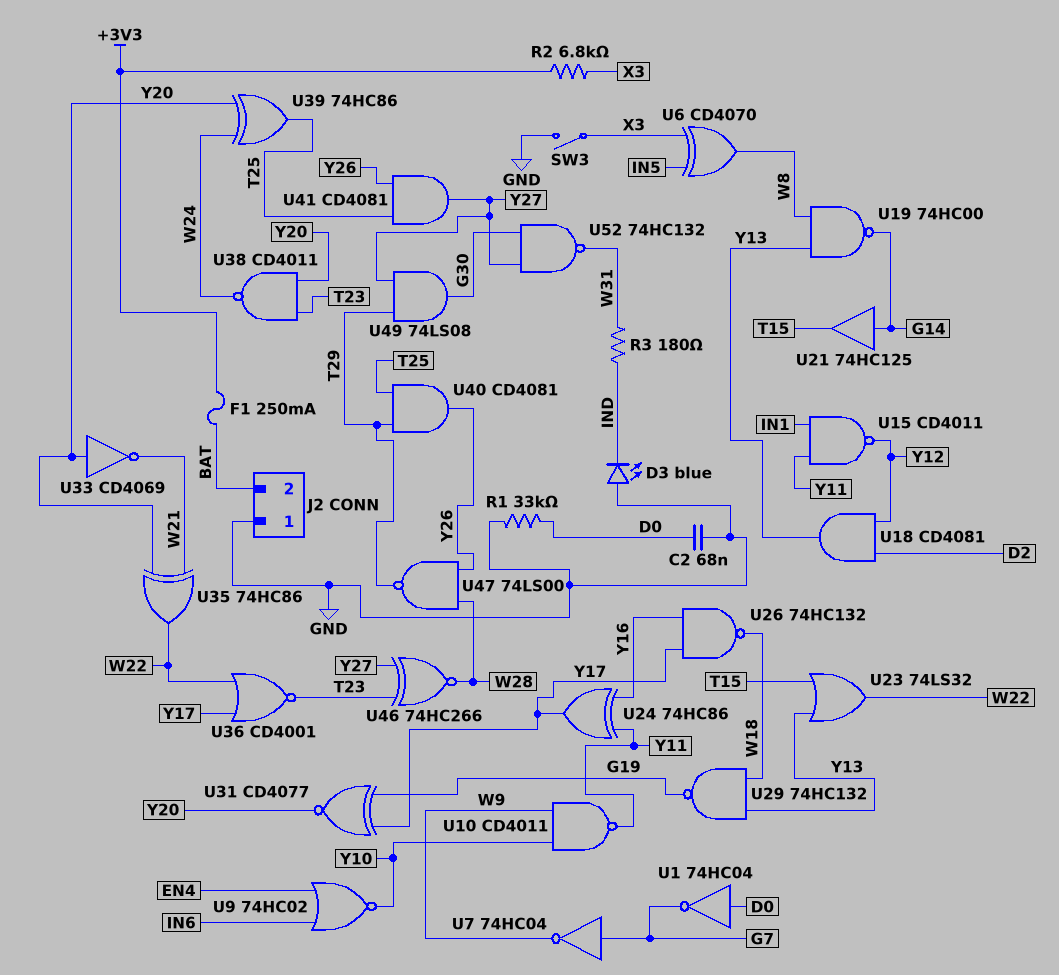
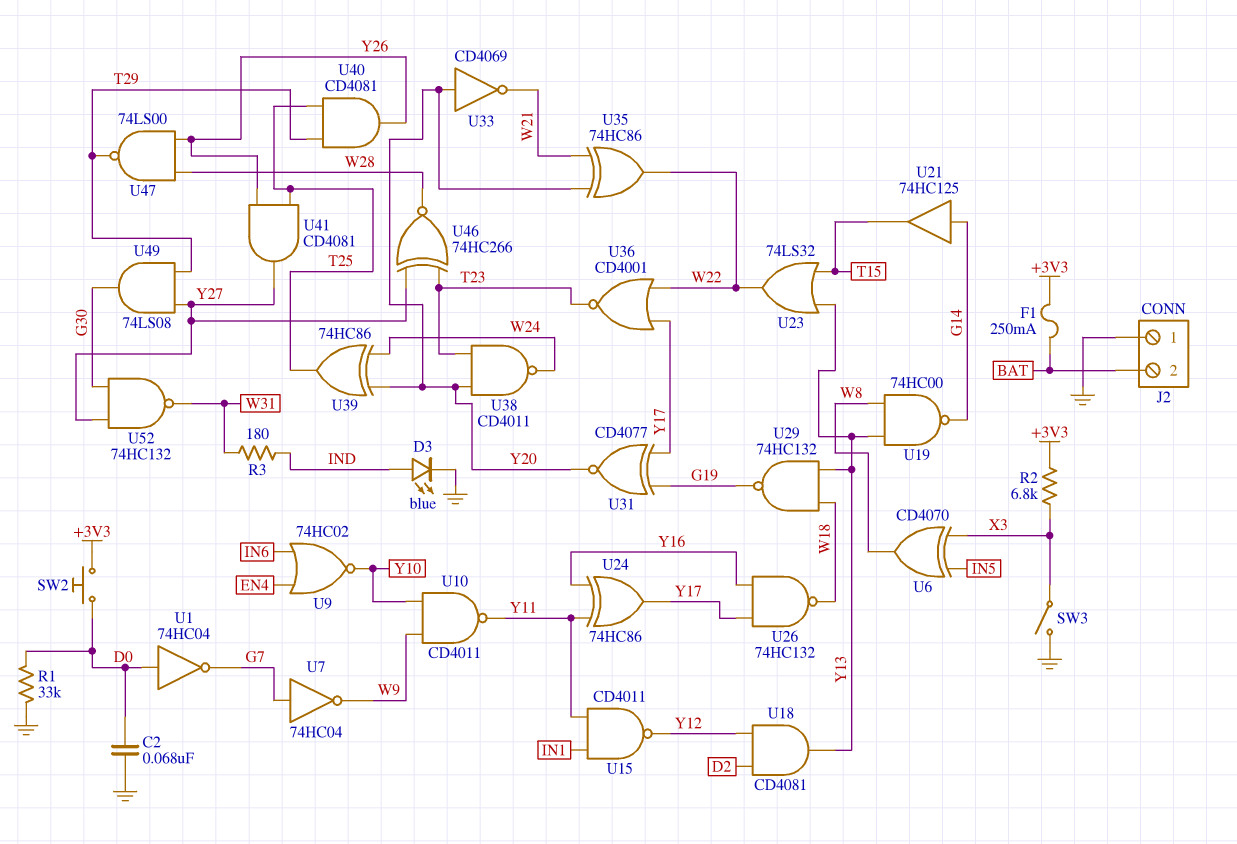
D3: LED blue (A GND, K IND) -> LED blue (A IND, K GND)
SW2: none -> button (+3V3, D0)

